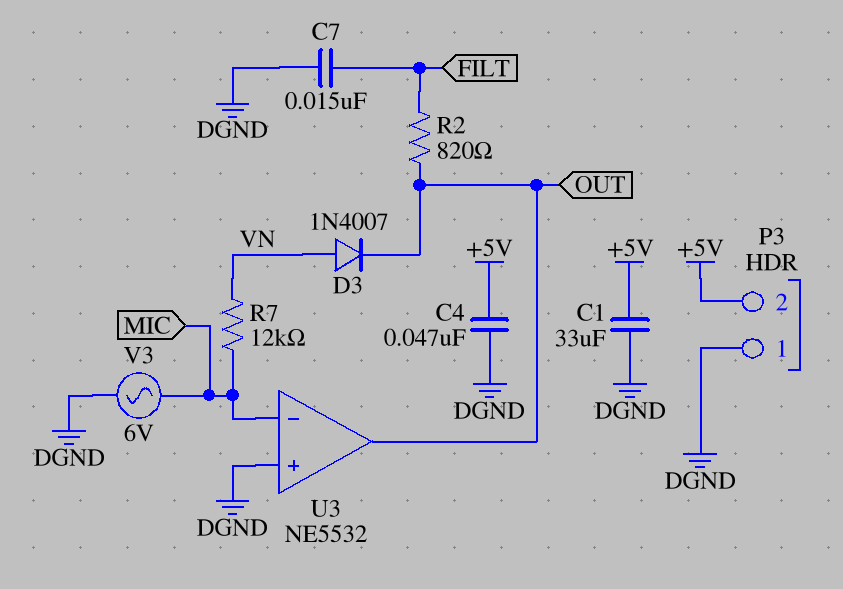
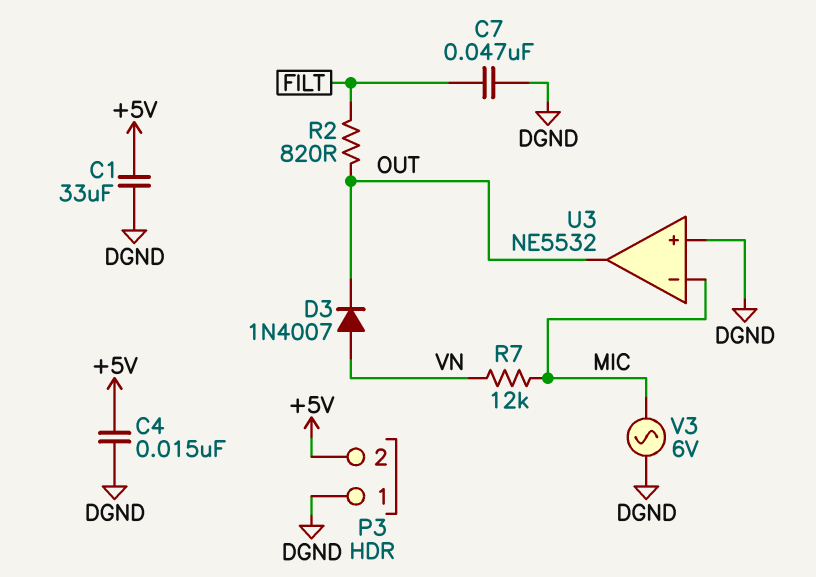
C4: 47nF (+5V, DGND) -> 15nF (+5V, DGND)
C7: 15nF (DGND, FILT) -> 47nF (DGND, FILT)

